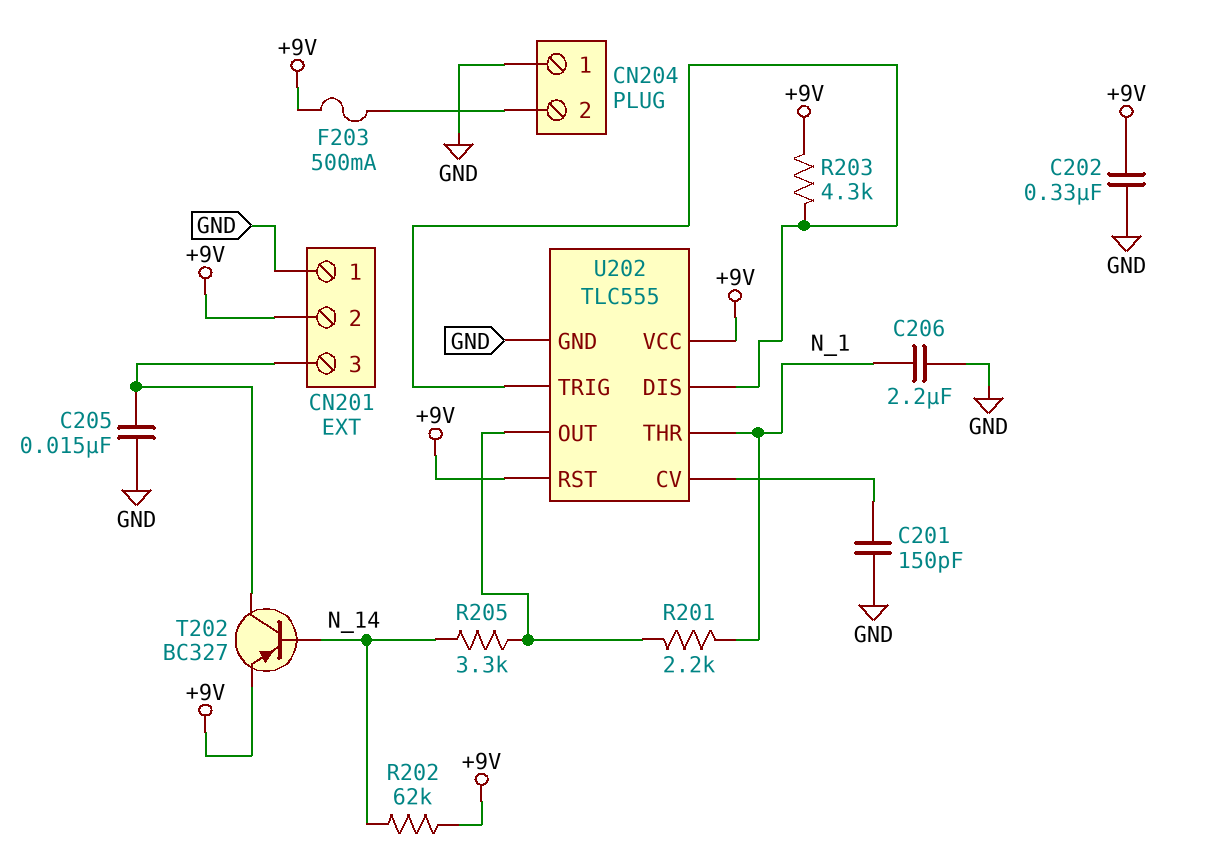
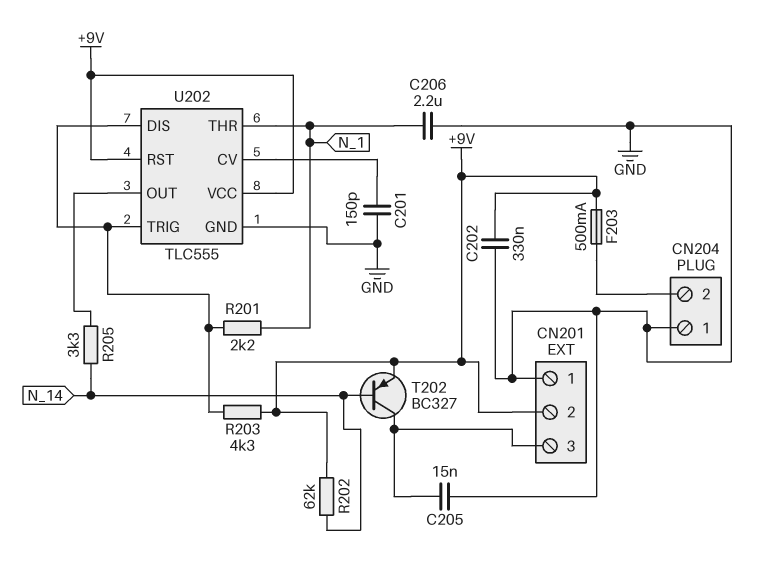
R201: 2.2k (N_1, U202/OUT) -> 2.2k (N_1, U202/DIS)

